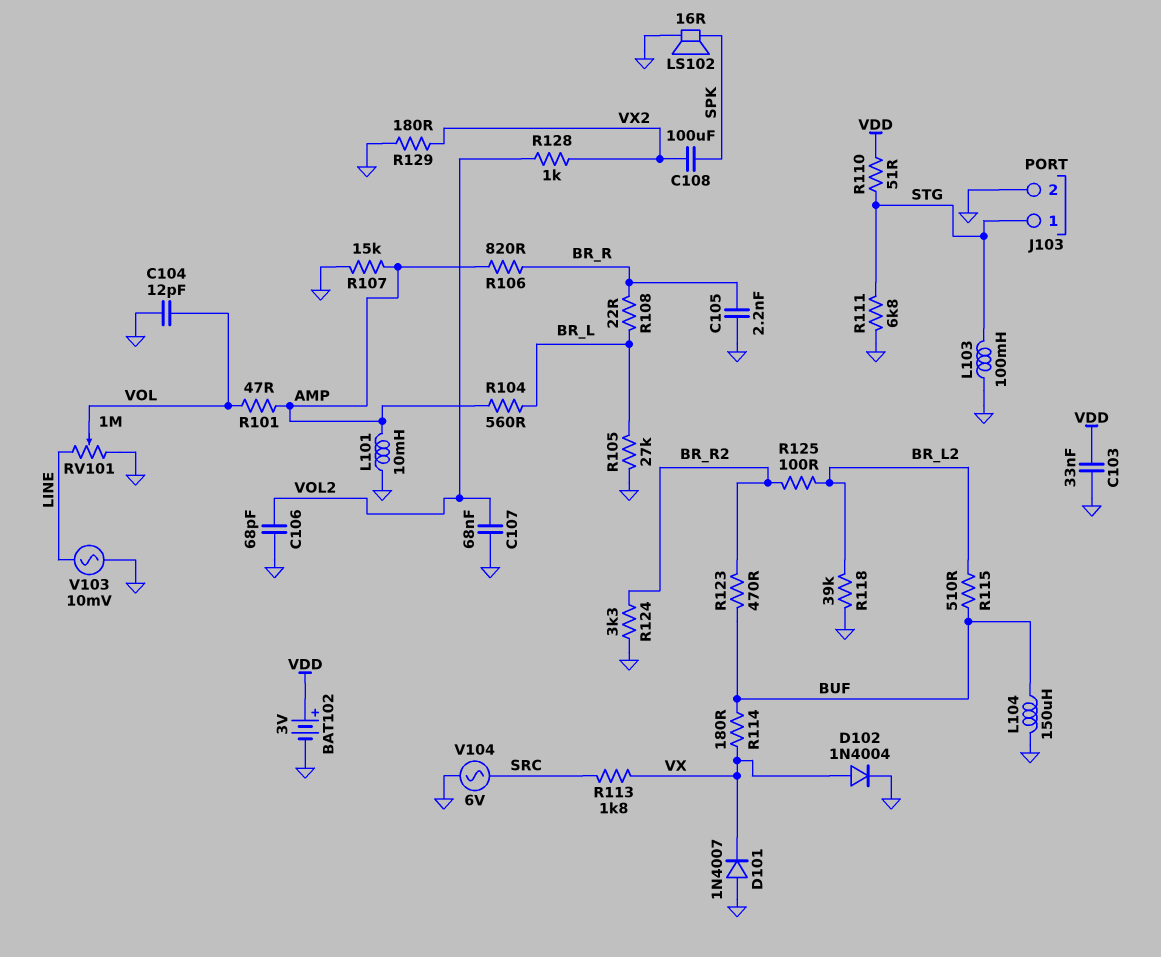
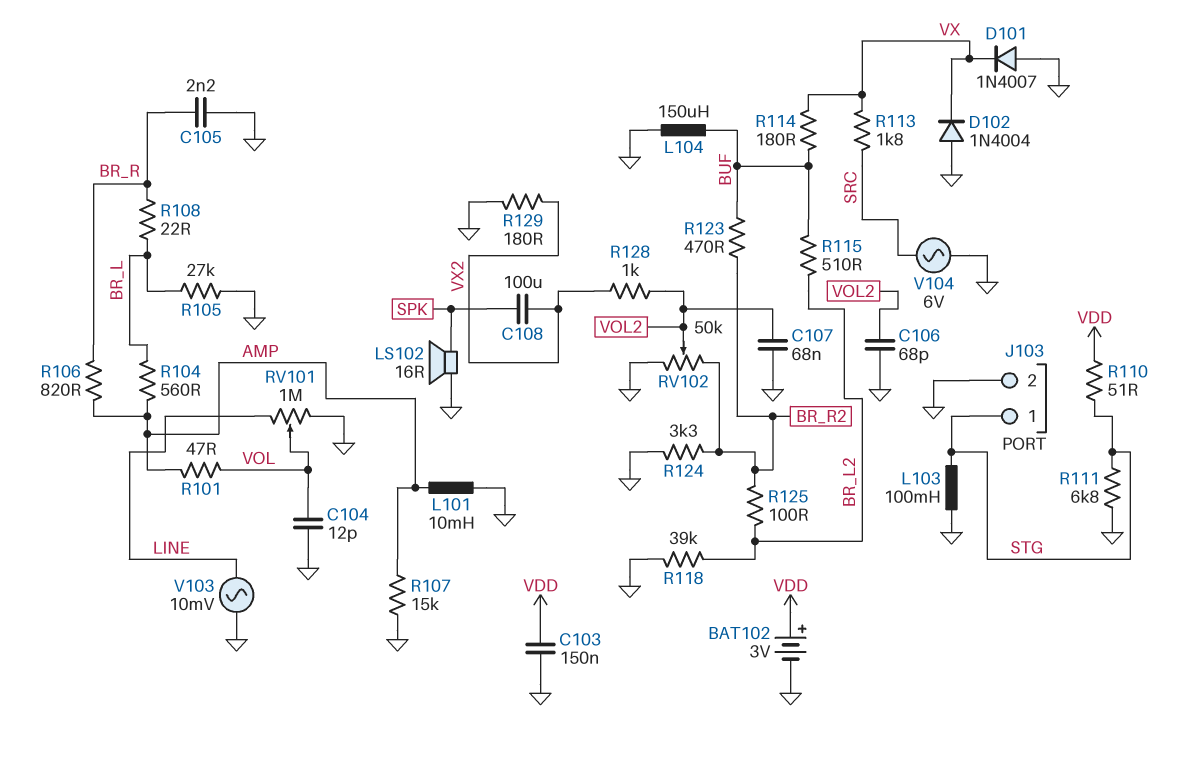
C103: 33nF (GND, VDD) -> 150nF (GND, VDD)
D102: diode 1N4004 (A VX, K GND) -> diode 1N4004 (A GND, K VX)
RV102: none -> 50k (BR_R2, GND, wiper VOL2)

